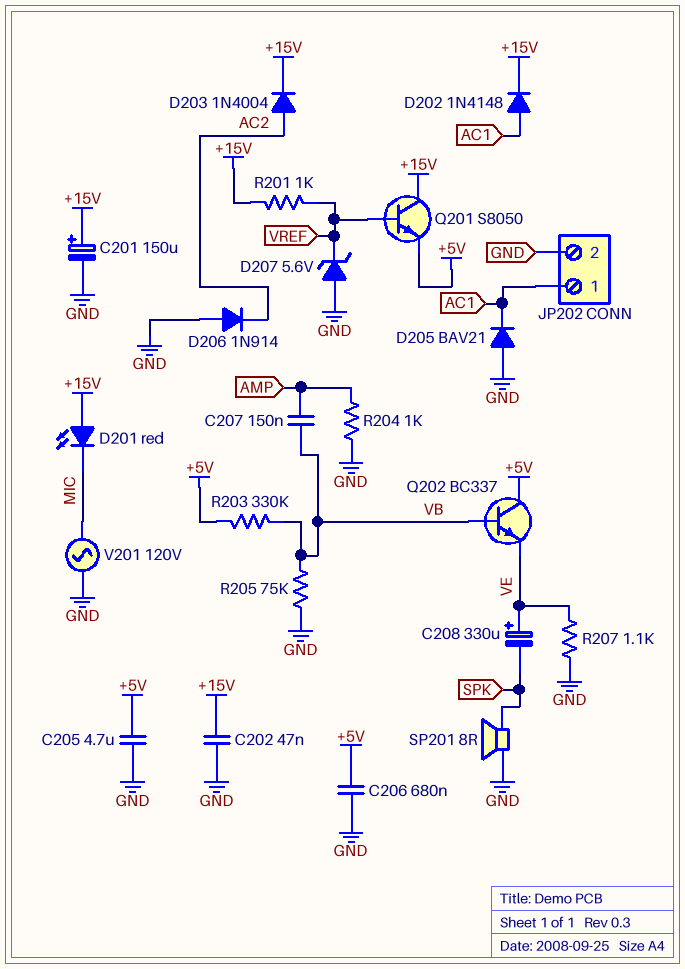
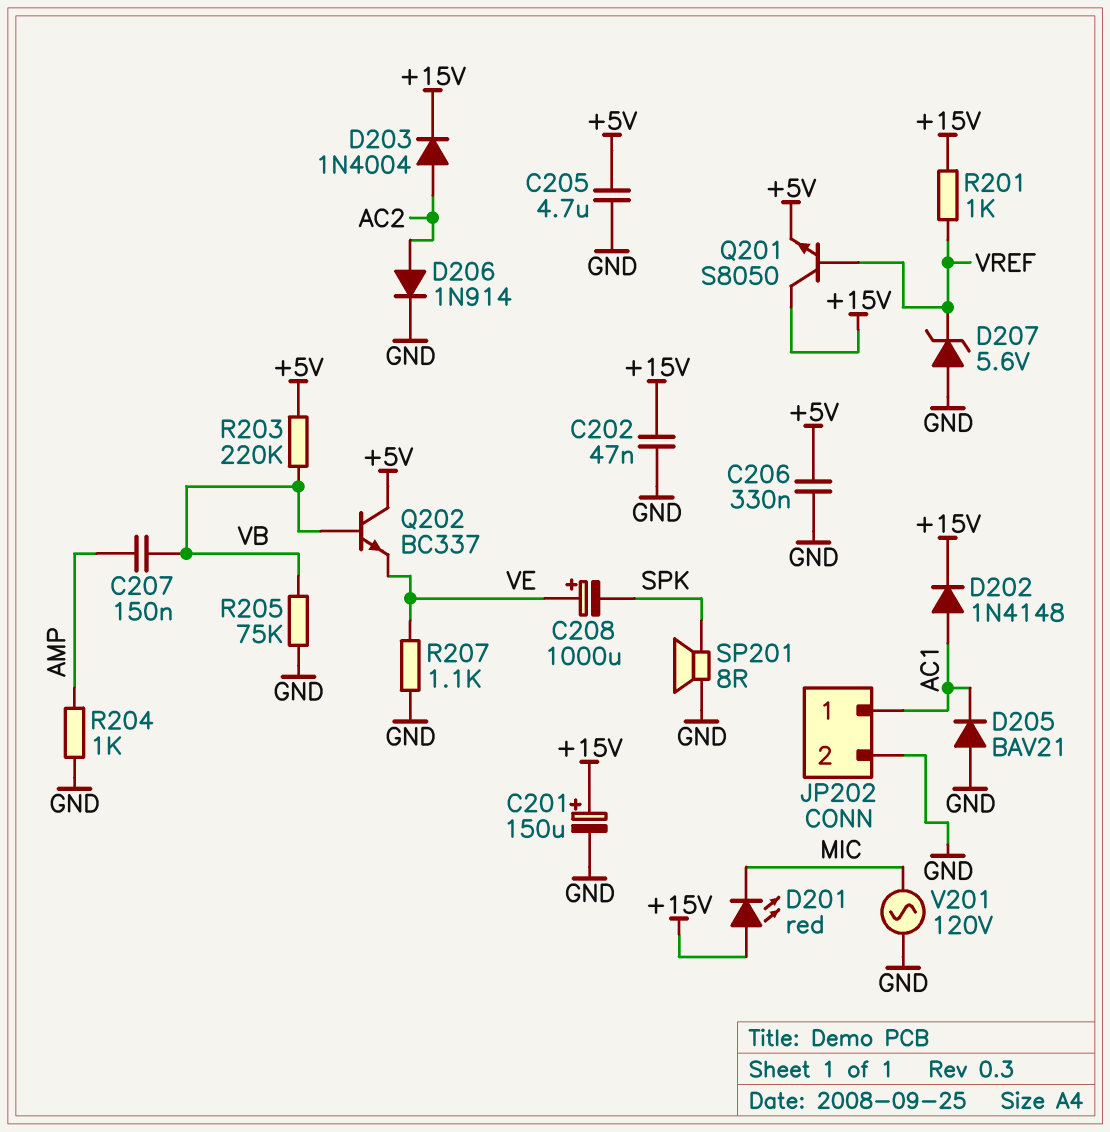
C206: 680nF (+5V, GND) -> 330nF (+5V, GND)
C208: 330uF (plus VE, minus SPK) -> 1000uF (plus VE, minus SPK)
D206: diode 1N914 (A GND, K AC2) -> diode 1N914 (A AC2, K GND)
R203: 330k (+5V, VB) -> 220k (+5V, VB)

